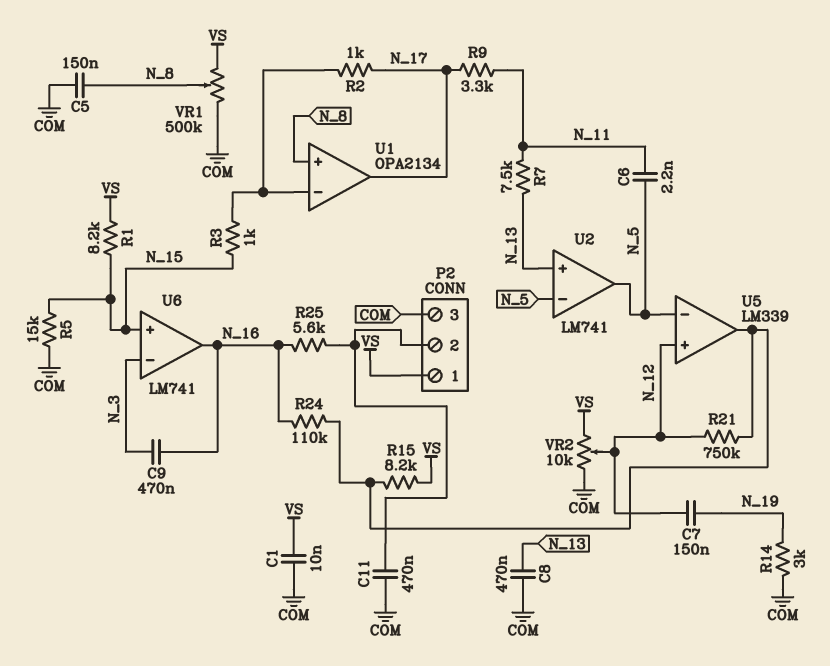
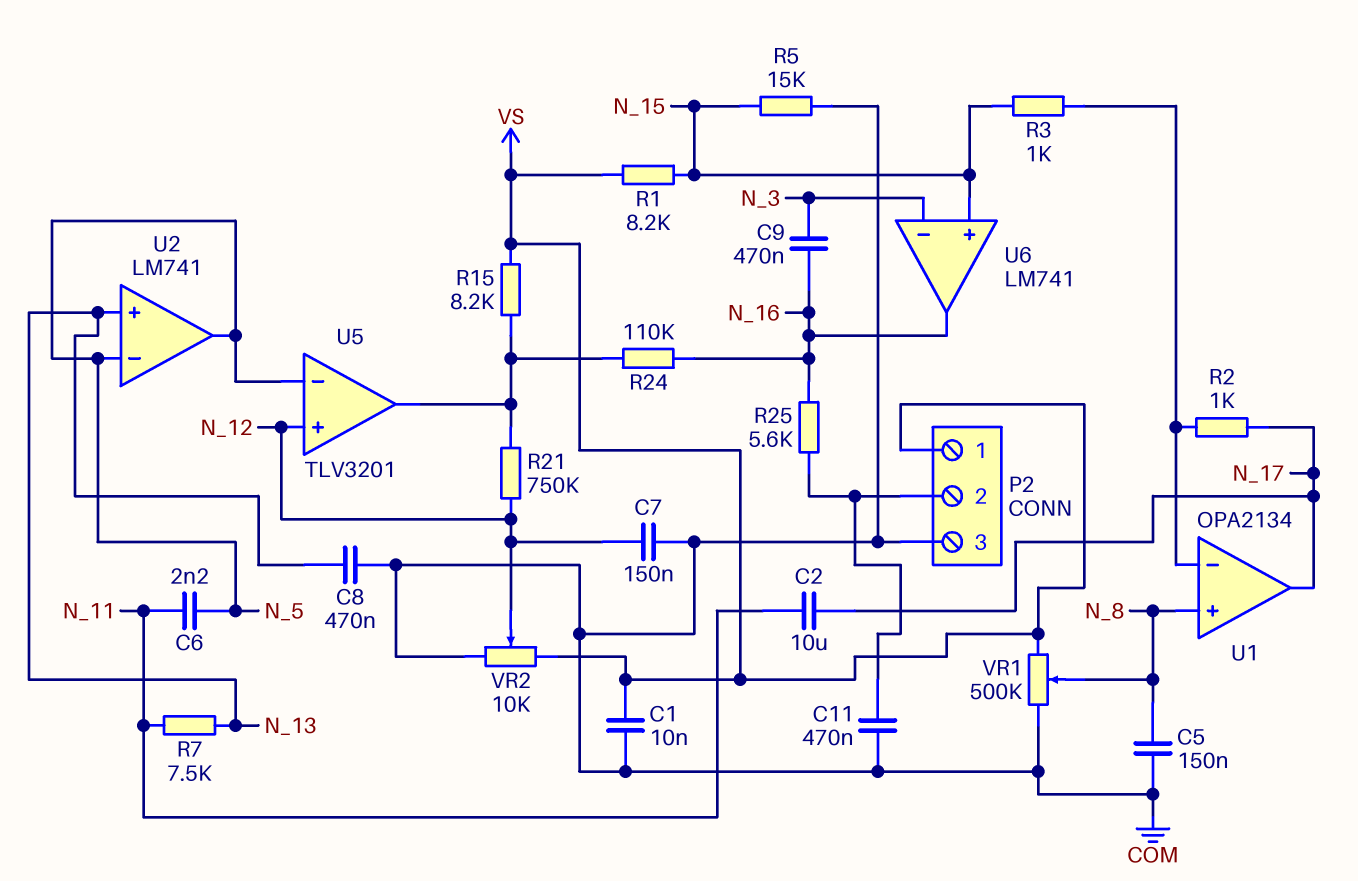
C2: none -> 10uF (N_11, N_17)
C7: 150nF (N_12, N_19) -> 150nF (COM, N_12)
R9: 3.3k (N_11, N_17) -> none
R14: 3k (COM, N_19) -> none
U5: LM339 -> TLV3201

